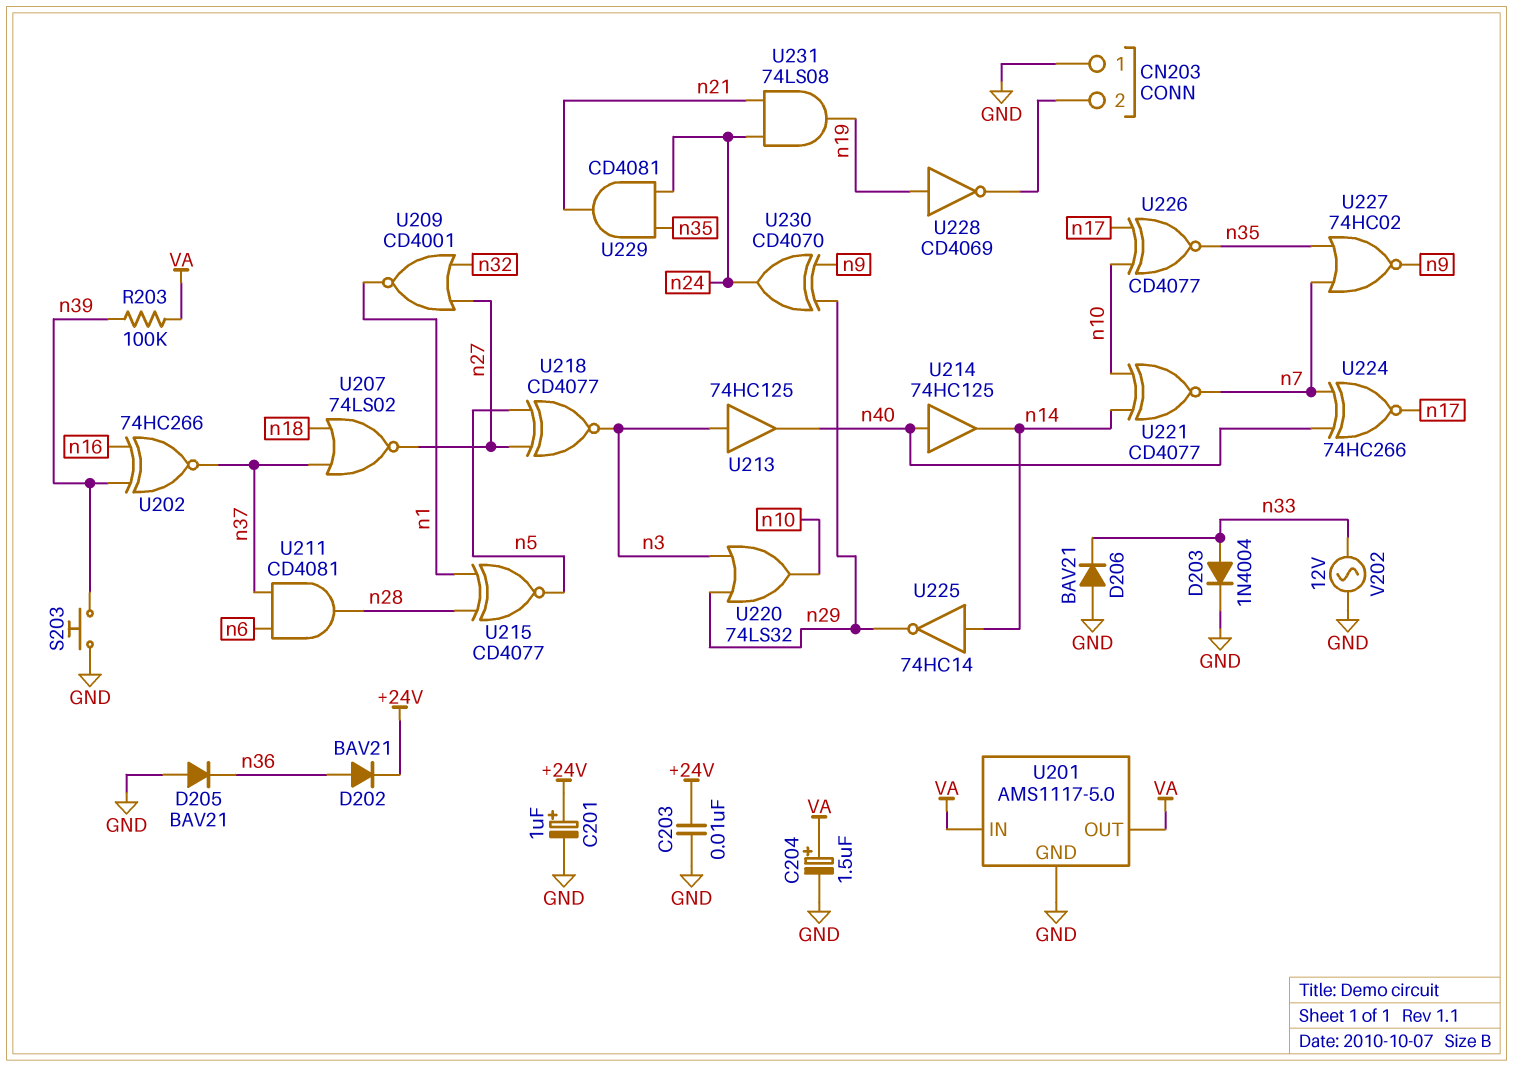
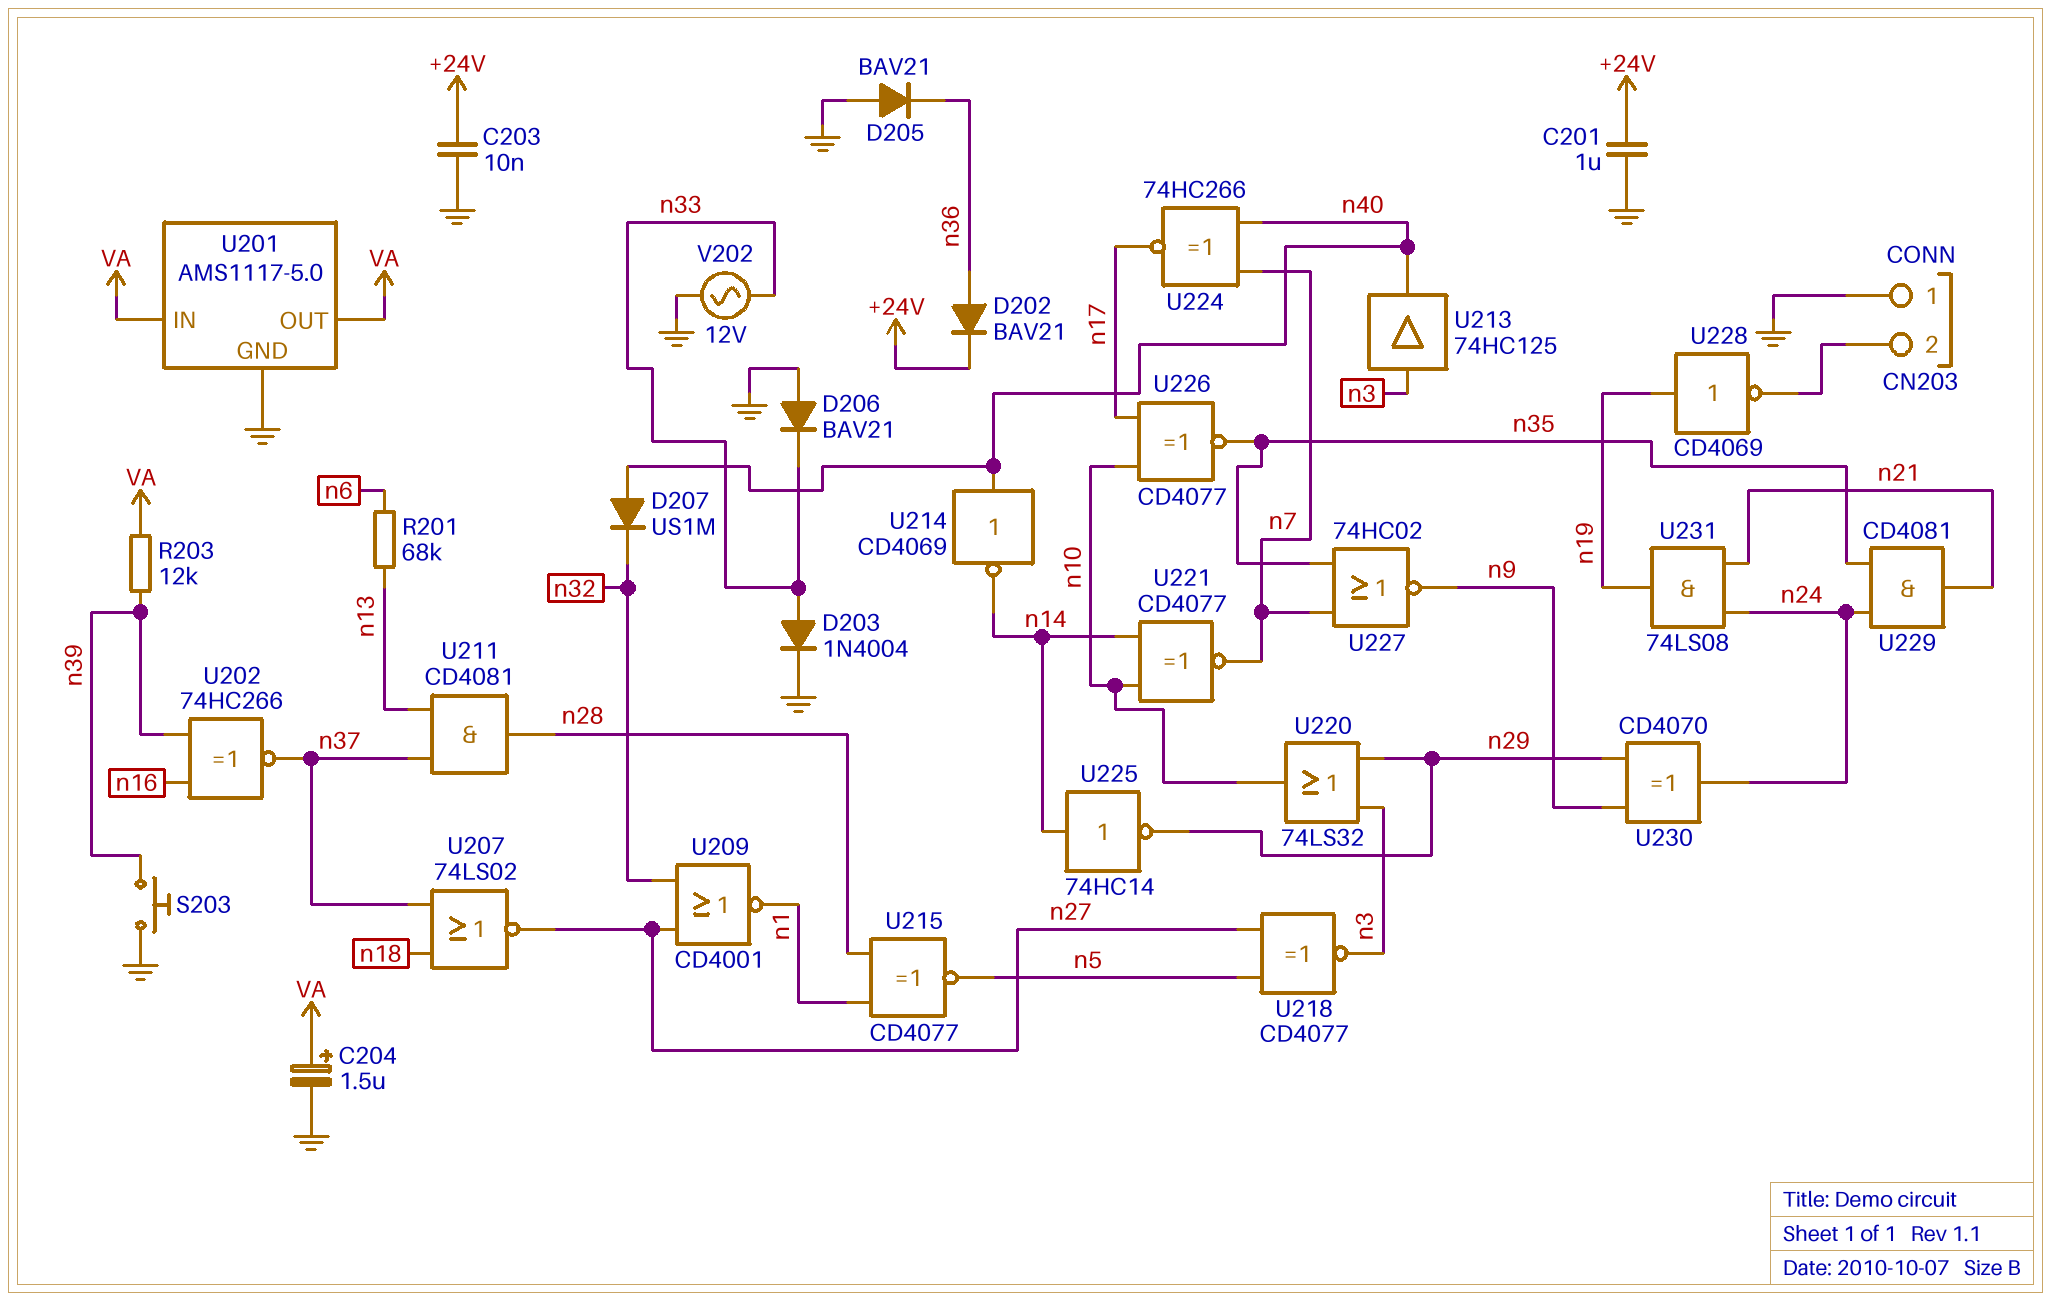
C201: 1uF (plus +24V, minus GND) -> 1uF (+24V, GND)
D207: none -> diode US1M (A n40, K n32)
R201: none -> 68k (n6, n13)
R203: 100k (VA, n39) -> 12k (VA, n39)
U211: AND CD4081 (in n6, in n37, out n28) -> AND CD4081 (in n13, in n37, out n28)
U214: buffer 74HC125 (in n40, out n14) -> NOT CD4069 (in n40, out n14)

